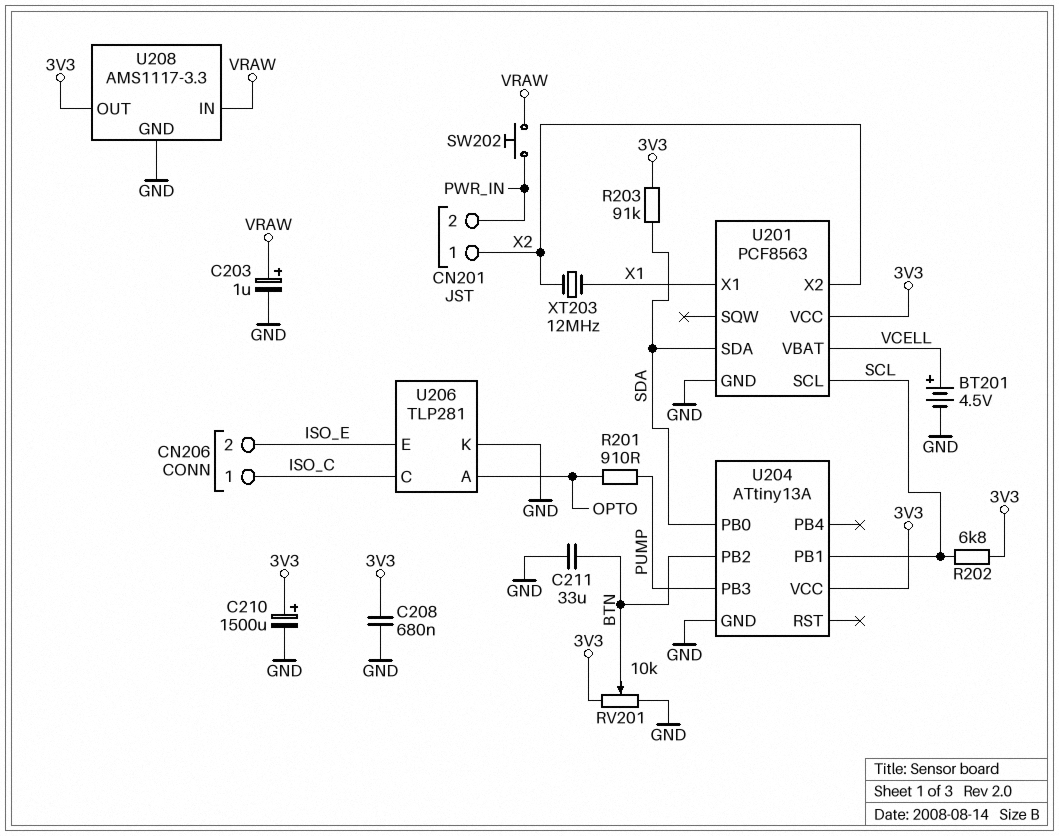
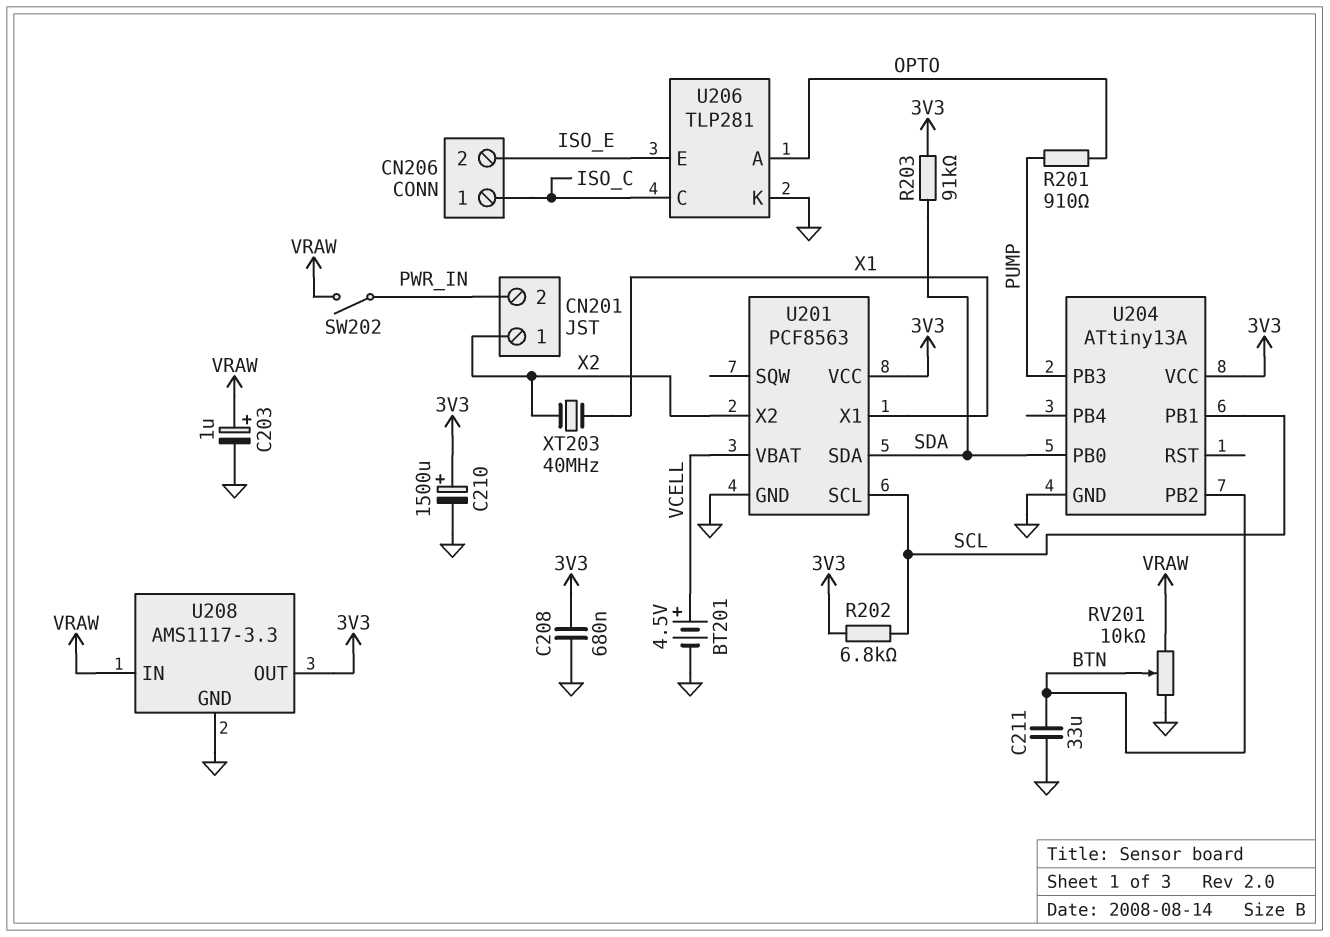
RV201: 10k (3V3, GND, wiper BTN) -> 10k (GND, VRAW, wiper BTN)
SW202: button (PWR_IN, VRAW) -> switch (PWR_IN, VRAW)
XT203: 12MHz (X1, X2) -> 40MHz (X1, X2)

